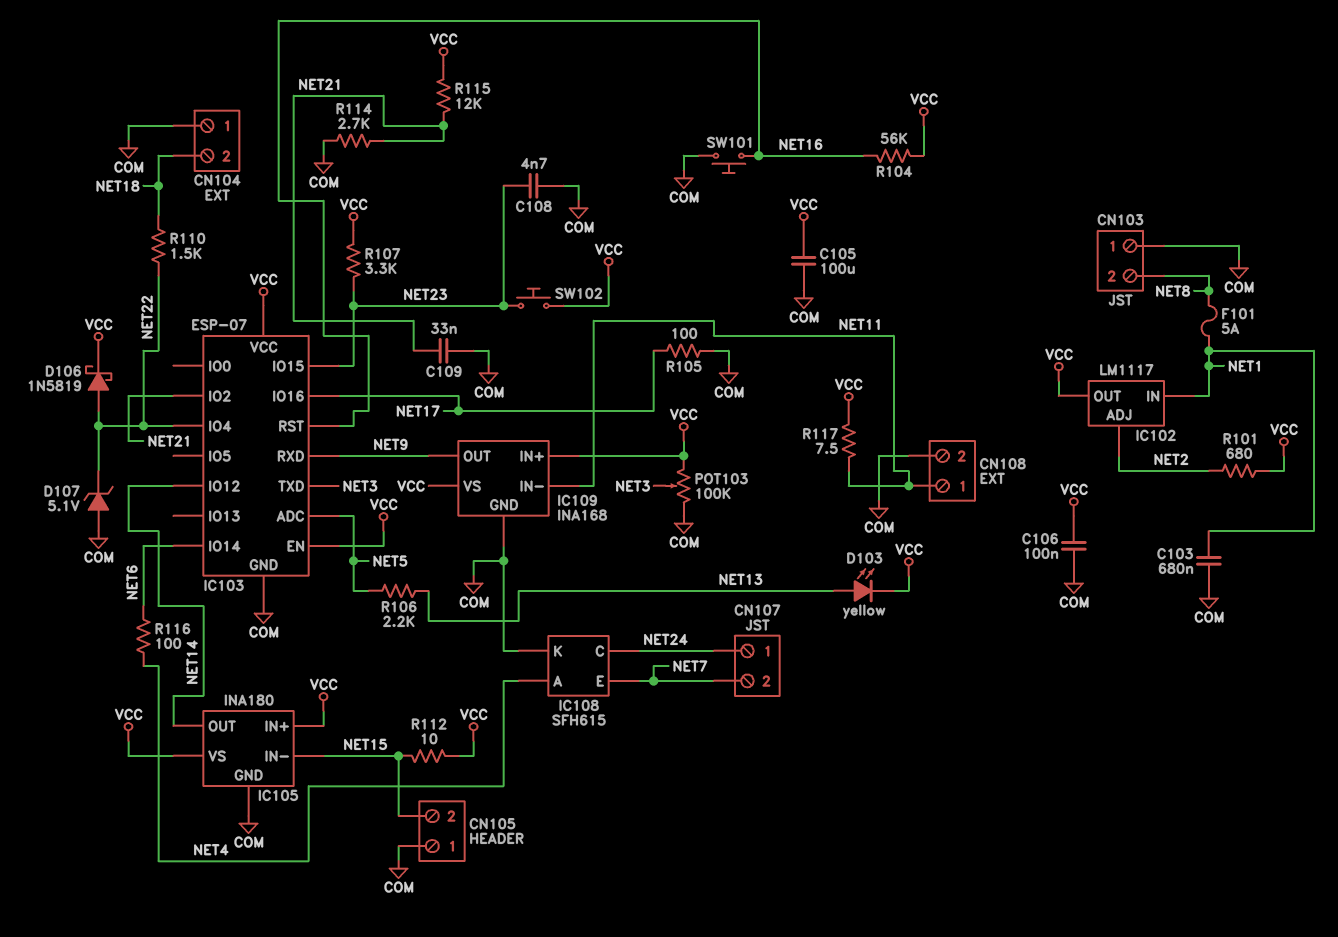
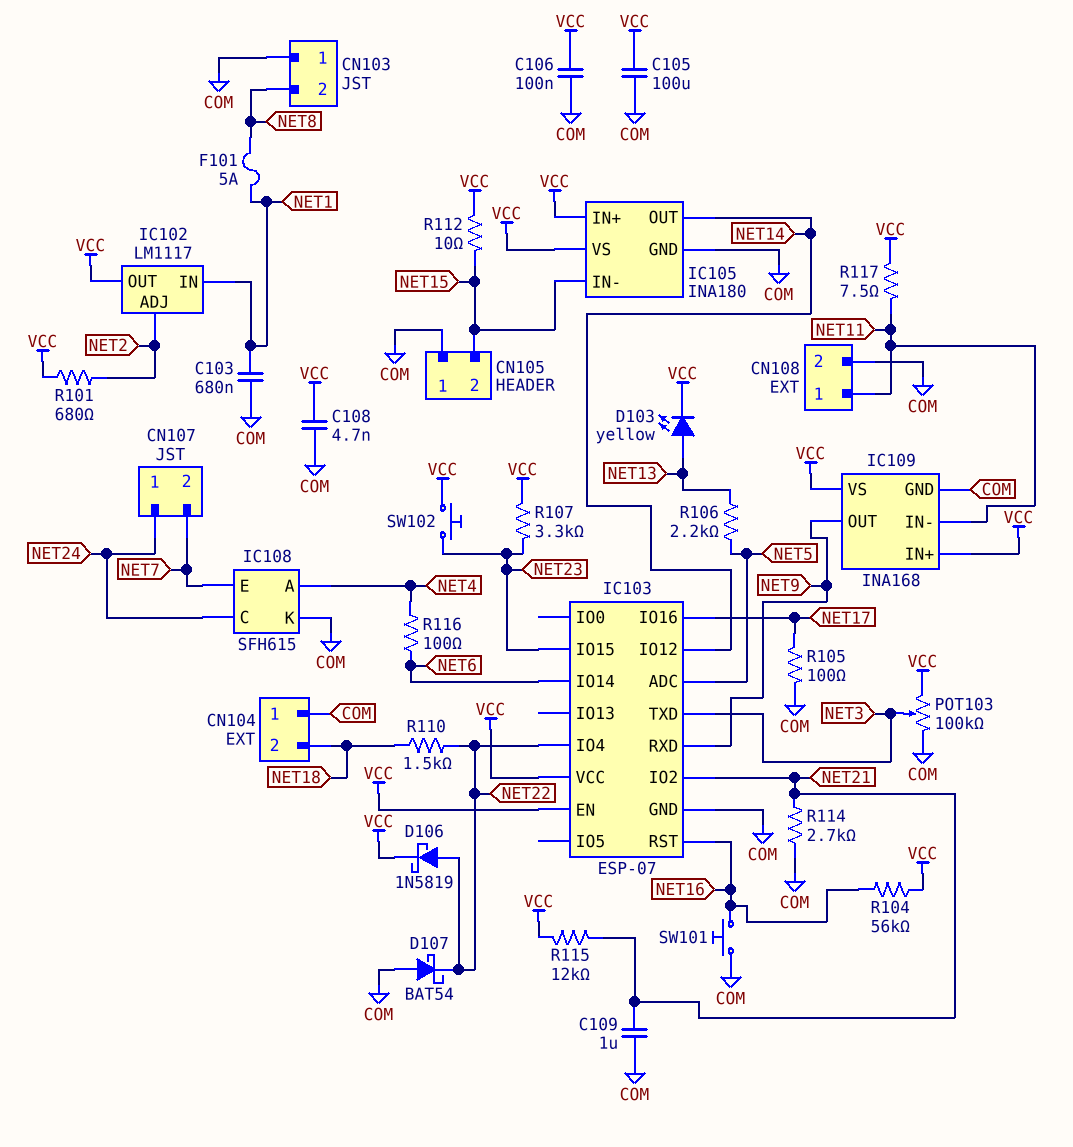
C108: 4.7nF (COM, NET23) -> 4.7nF (COM, VCC)
C109: 33nF (COM, NET21) -> 1uF (COM, NET21)
D107: zener 5.1V (A COM, K NET22) -> schottky BAT54 (A COM, K NET22)

